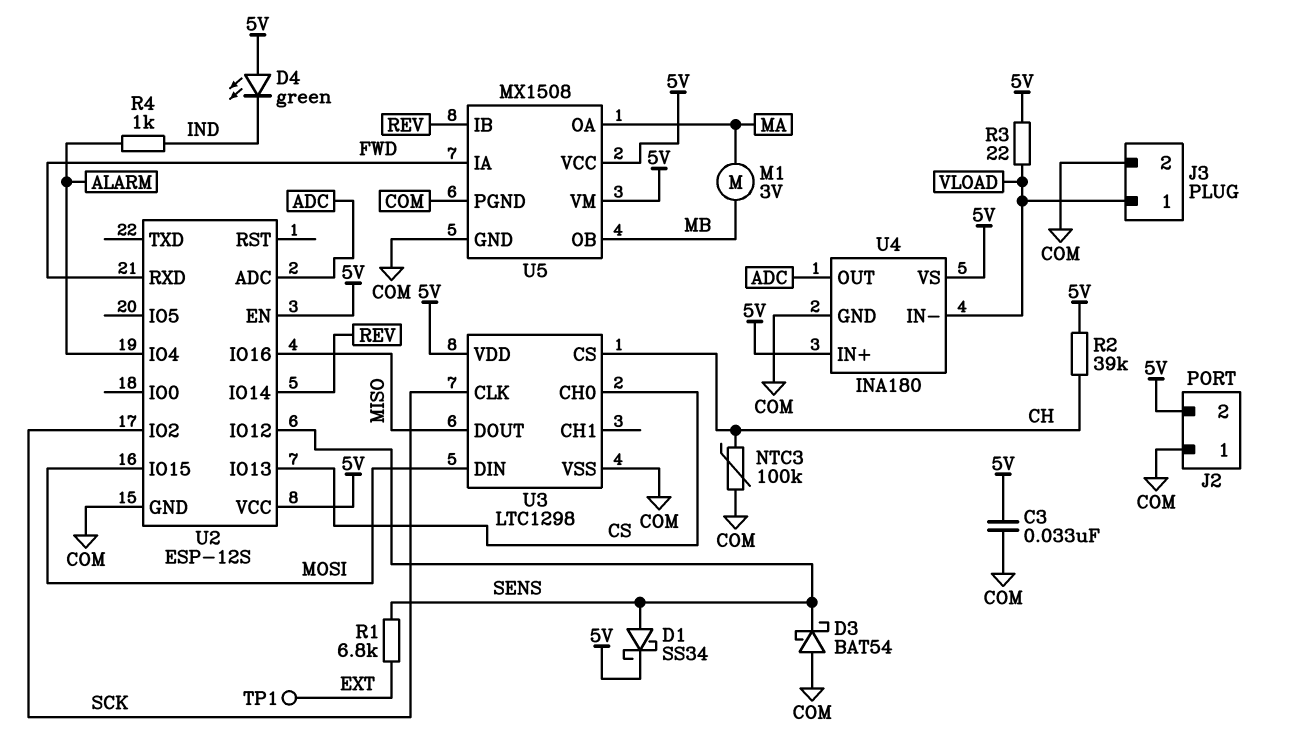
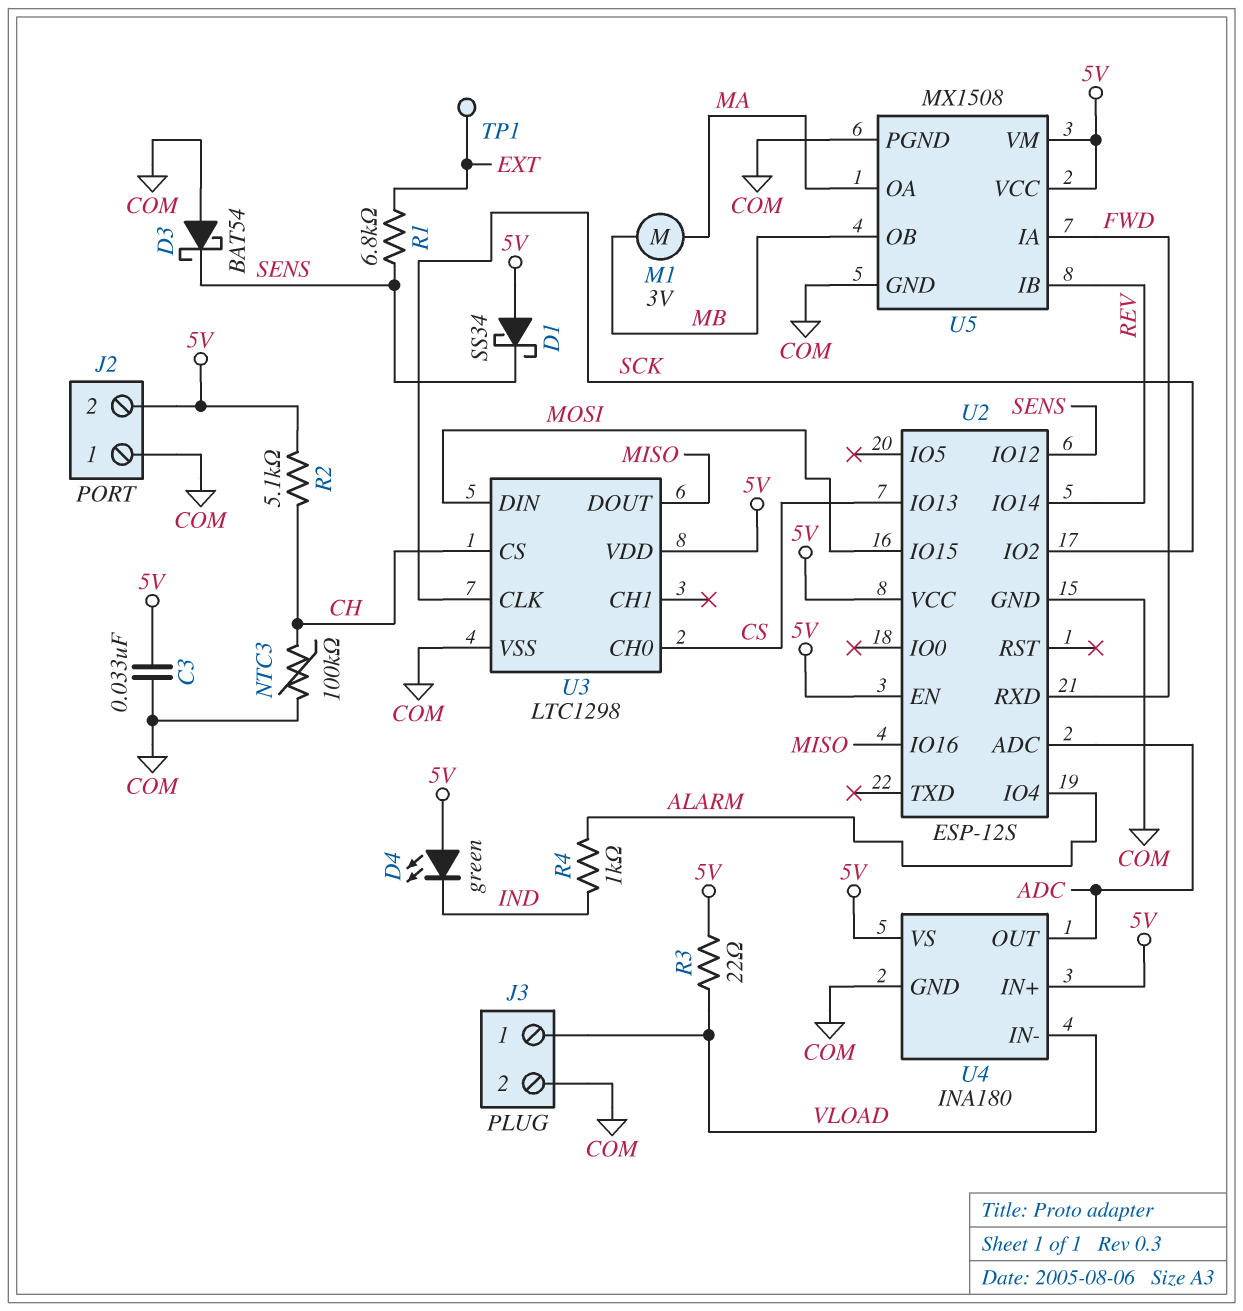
D1: schottky SS34 (A SENS, K 5V) -> schottky SS34 (A 5V, K SENS)
R2: 39k (5V, CH) -> 5.1k (5V, CH)

